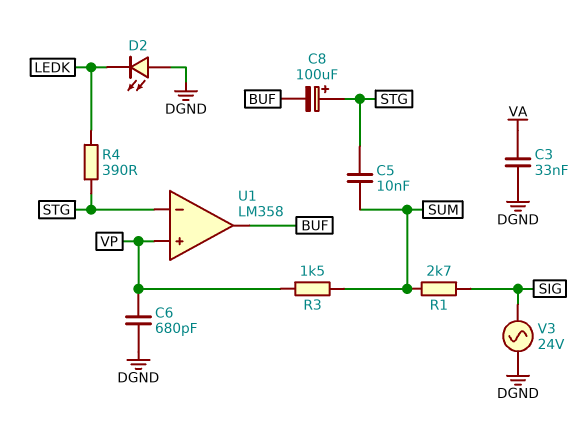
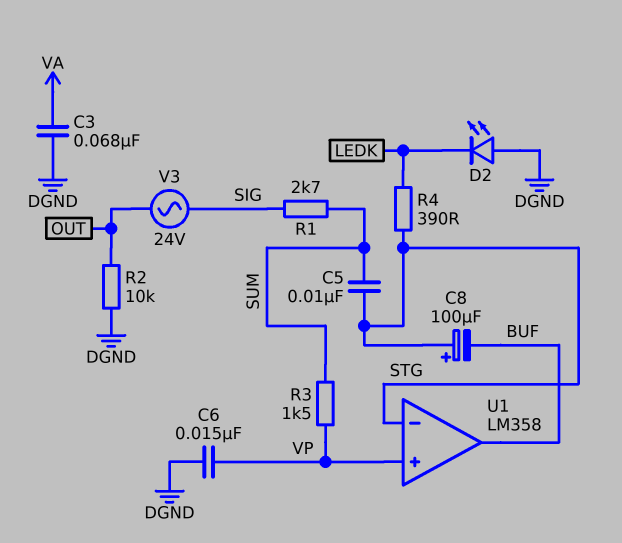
C3: 33nF (DGND, VA) -> 68nF (DGND, VA)
C6: 680pF (DGND, VP) -> 15nF (DGND, VP)
R2: none -> 10k (DGND, OUT)
V3: AC 24V (DGND, SIG) -> AC 24V (OUT, SIG)

